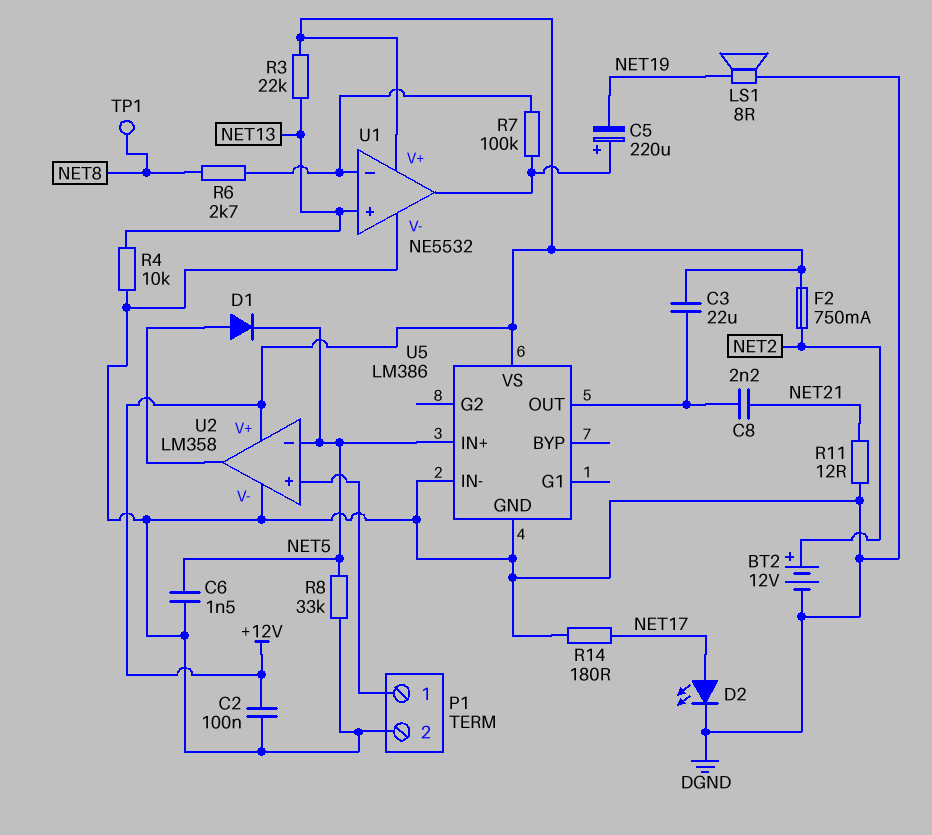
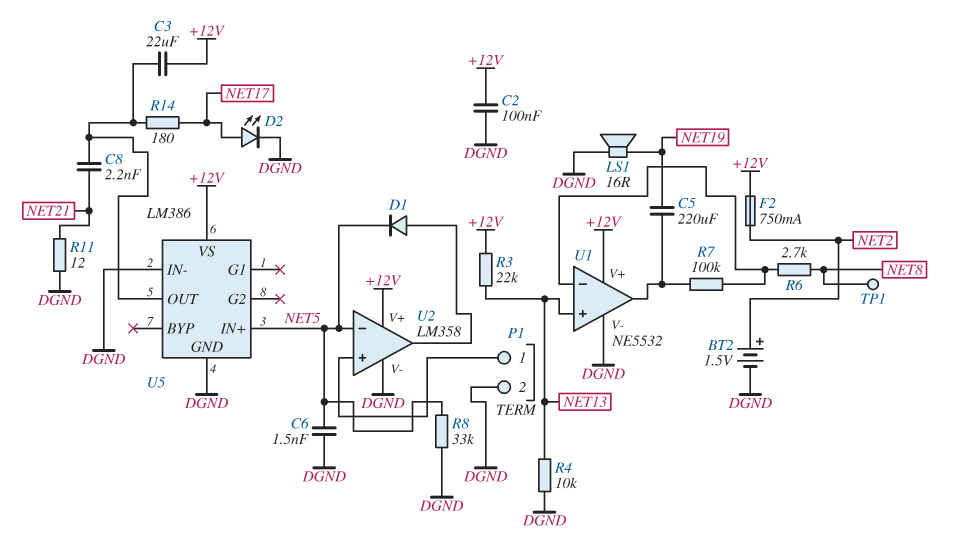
BT2: 12V (plus NET2, minus DGND) -> 1.5V (plus NET2, minus DGND)
C5: 220uF (plus U1/out, minus NET19) -> 220uF (NET19, U1/out)
LS1: speaker 8R (DGND, NET19) -> speaker 16R (DGND, NET19)
R14: 180 (DGND, NET17) -> 180 (NET17, U5/OUT)

